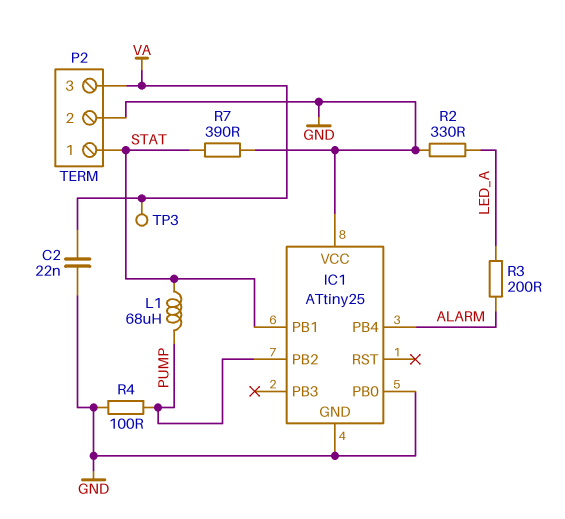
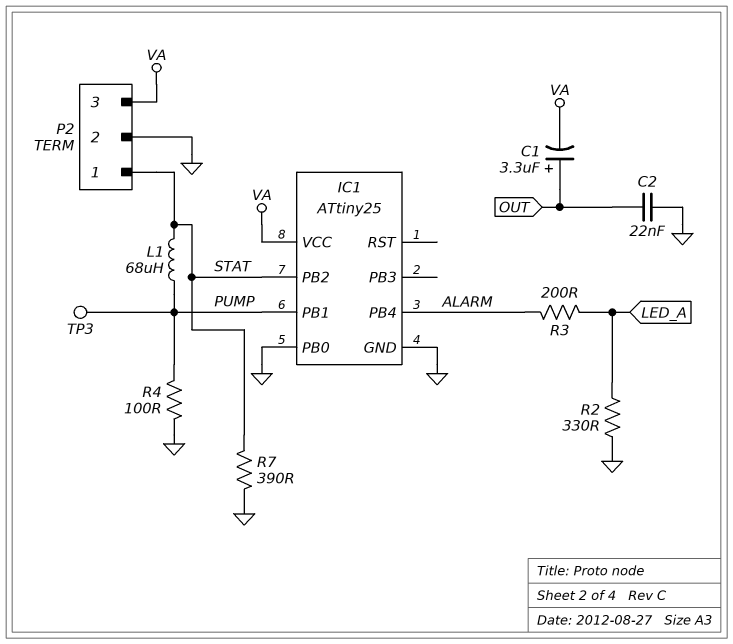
C1: none -> 3.3uF (plus OUT, minus VA)
C2: 22nF (GND, VA) -> 22nF (GND, OUT)
IC1 pin PB1: STAT -> PUMP
IC1 pin PB2: PUMP -> STAT
IC1 pin VCC: GND -> VA
TP3: test point (VA) -> test point (PUMP)

